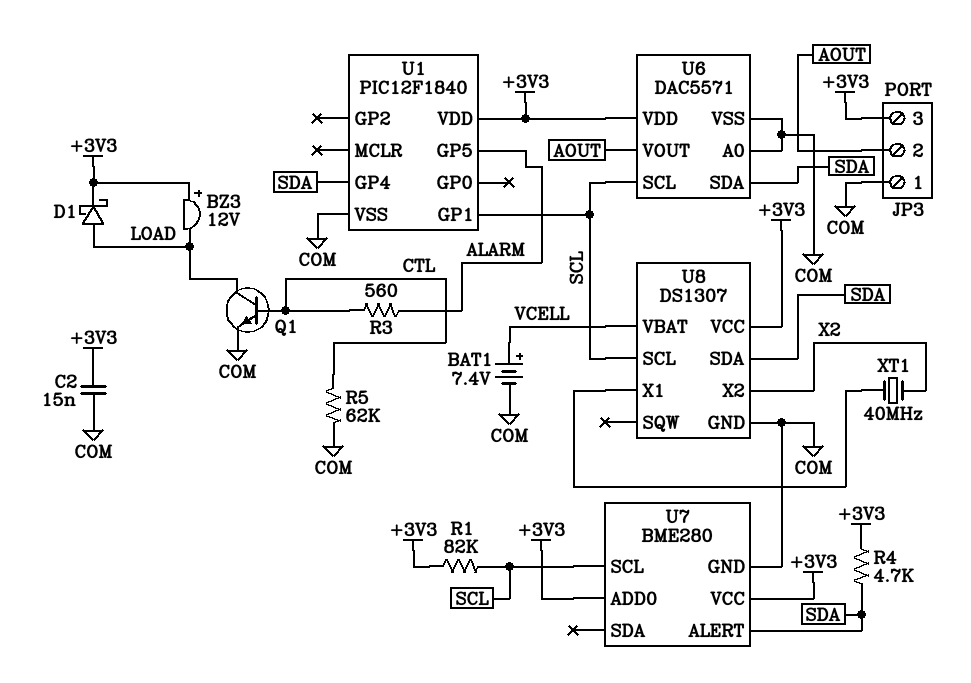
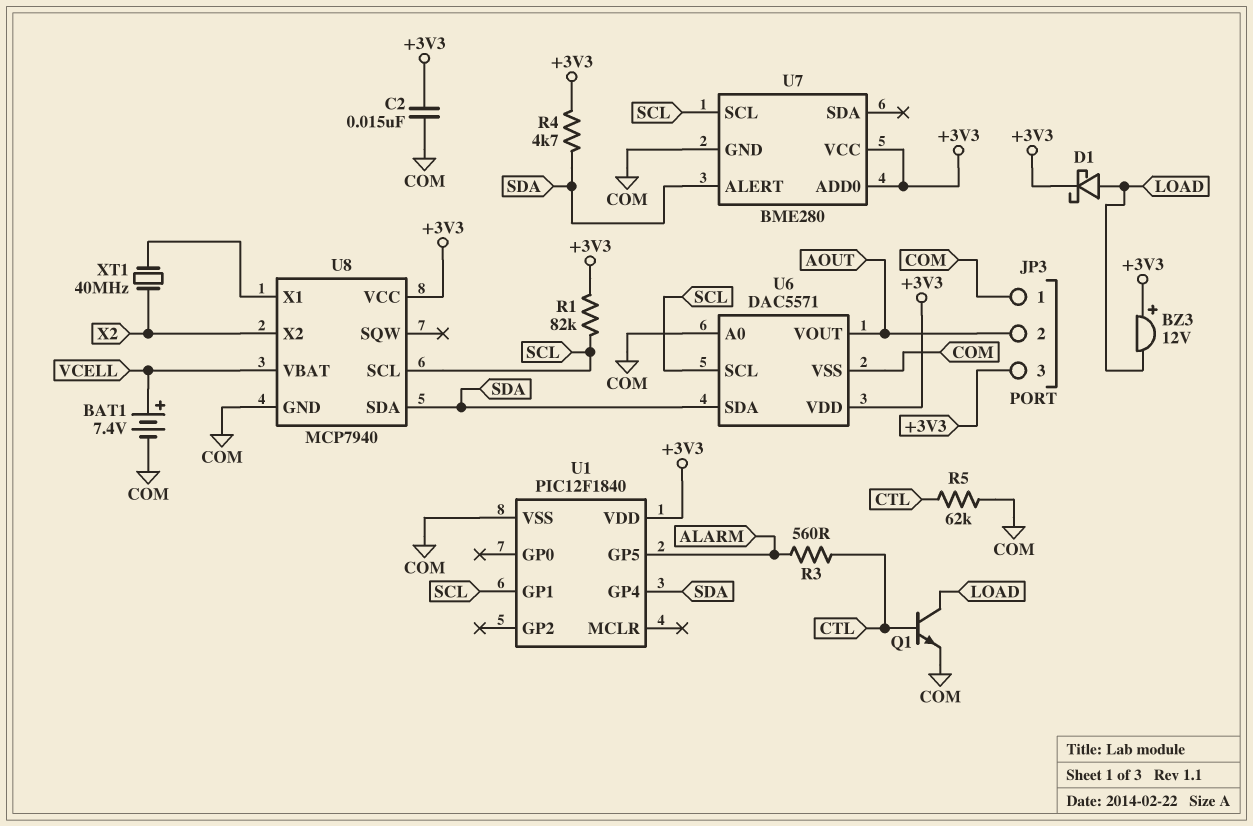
U8: DS1307 -> MCP7940

